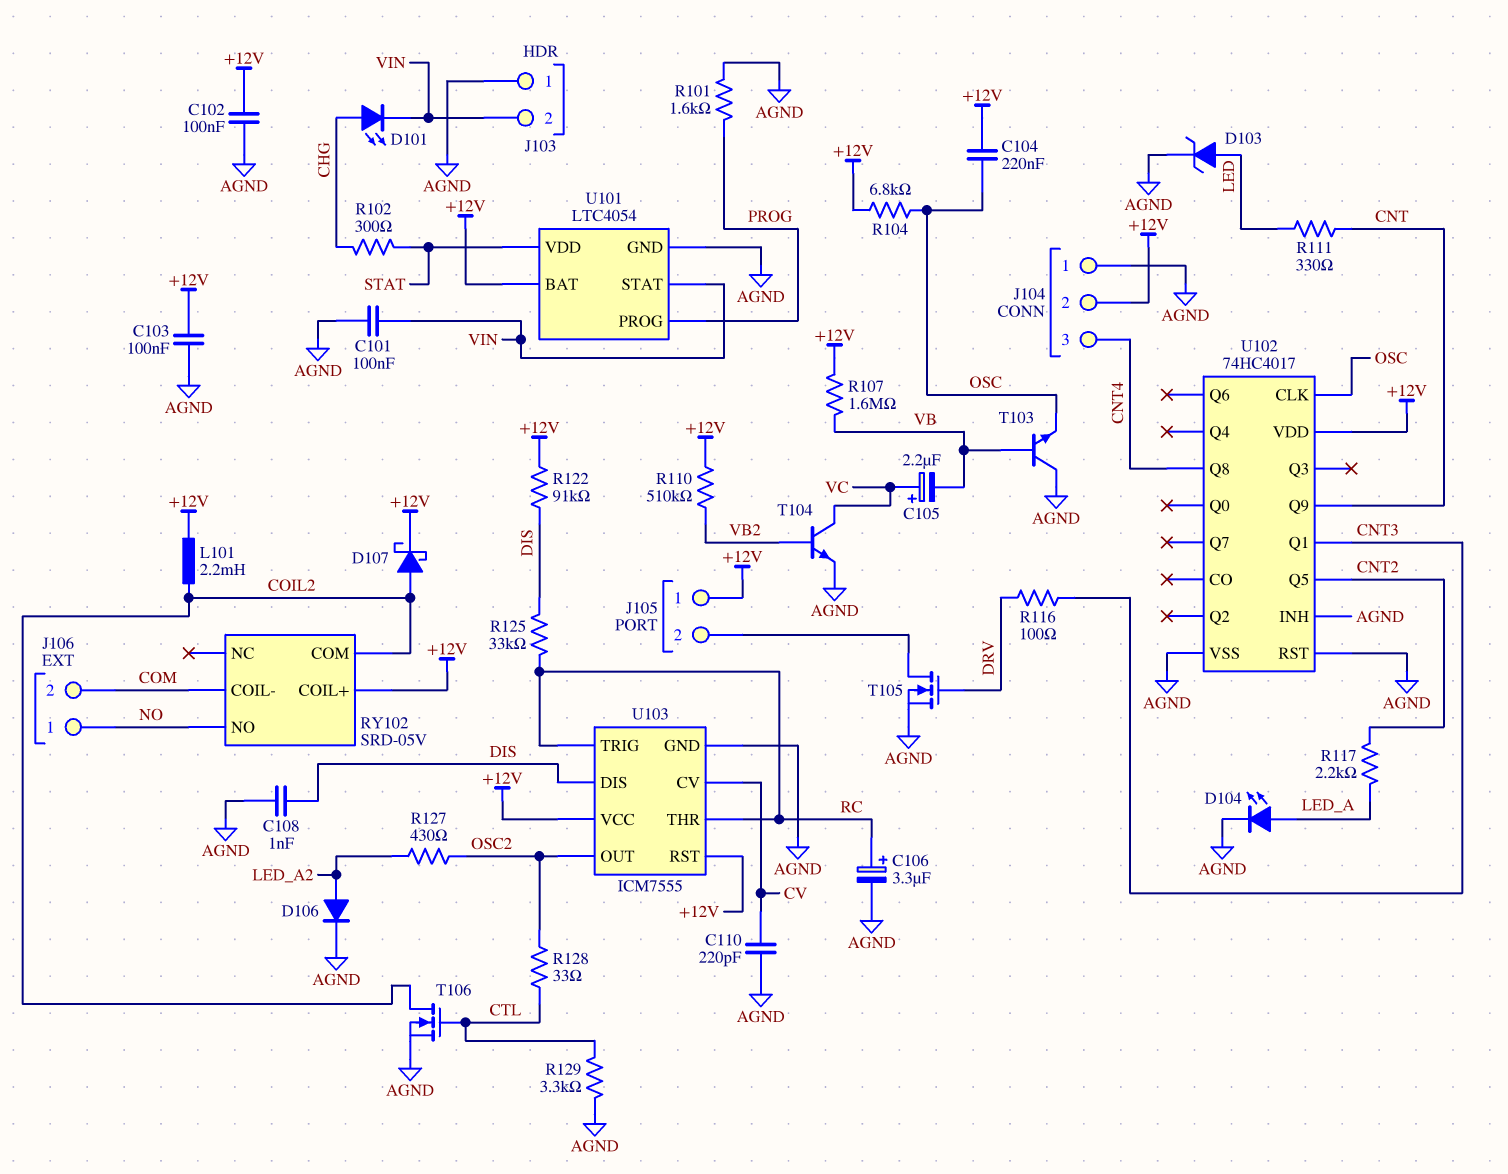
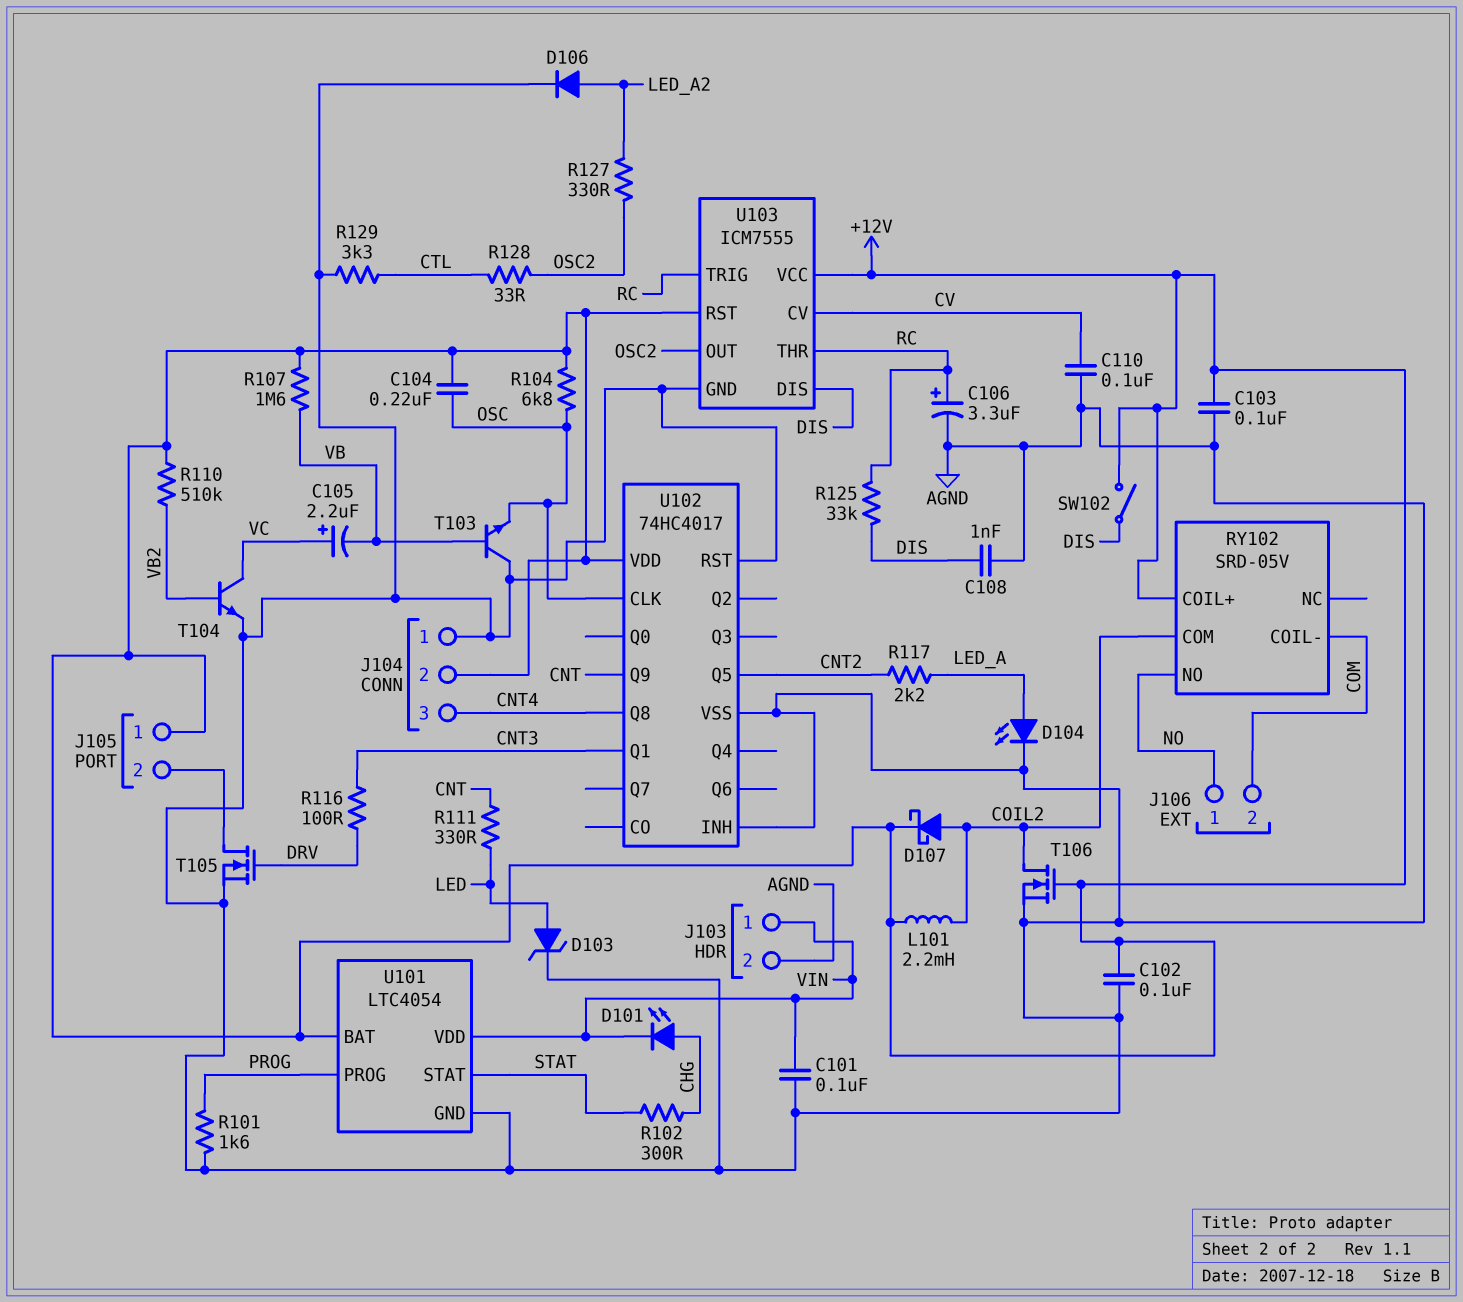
C110: 220pF (AGND, CV) -> 100nF (AGND, CV)
J103 pin 1: AGND -> VIN
J103 pin 2: VIN -> AGND
R122: 91k (+12V, DIS) -> none
R127: 430 (LED_A2, OSC2) -> 330 (LED_A2, OSC2)
SW102: none -> switch (+12V, DIS)
T106: NMOS (G CTL, D COIL2, S AGND) -> NMOS (G +12V, D COIL2, S AGND)
U101 pin STAT: VIN -> STAT
U101 pin VDD: STAT -> VIN

